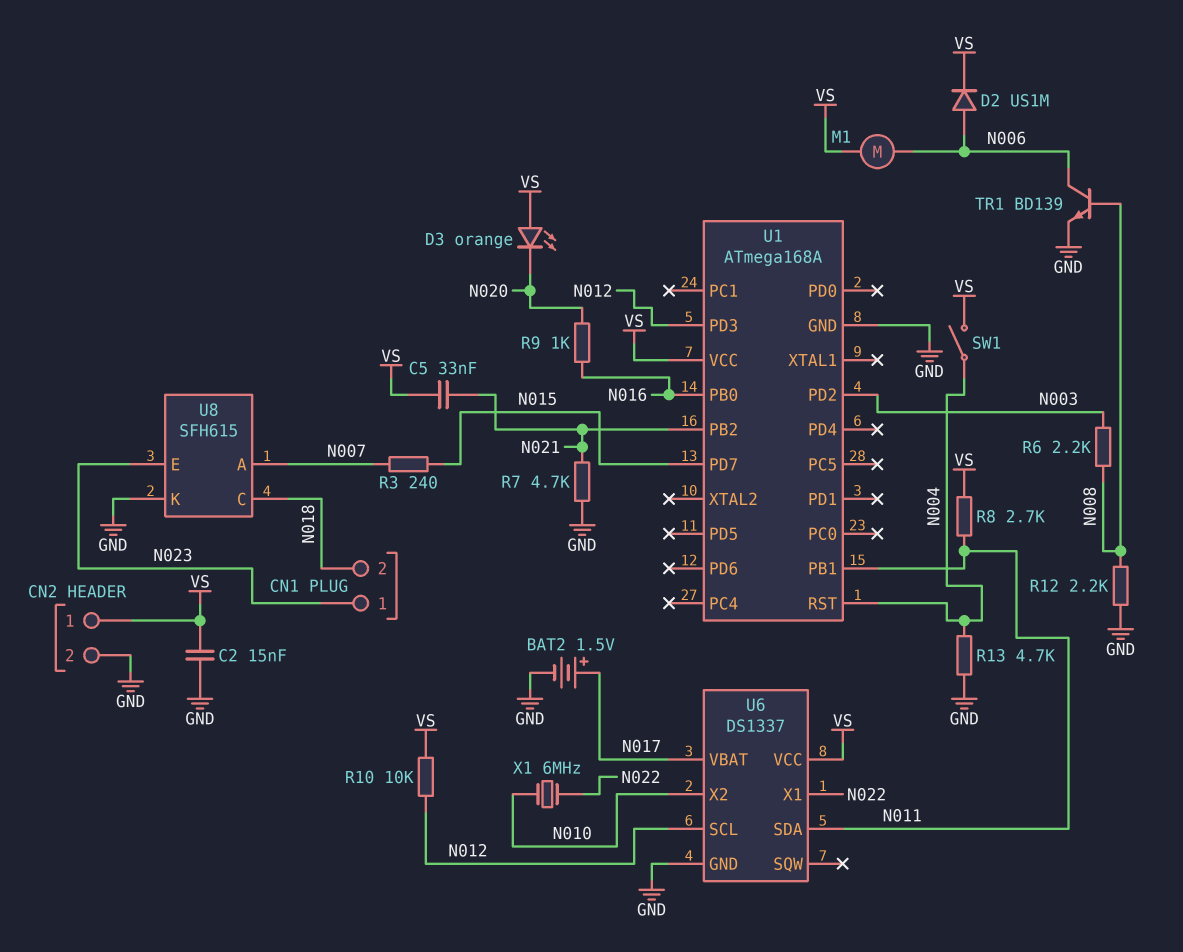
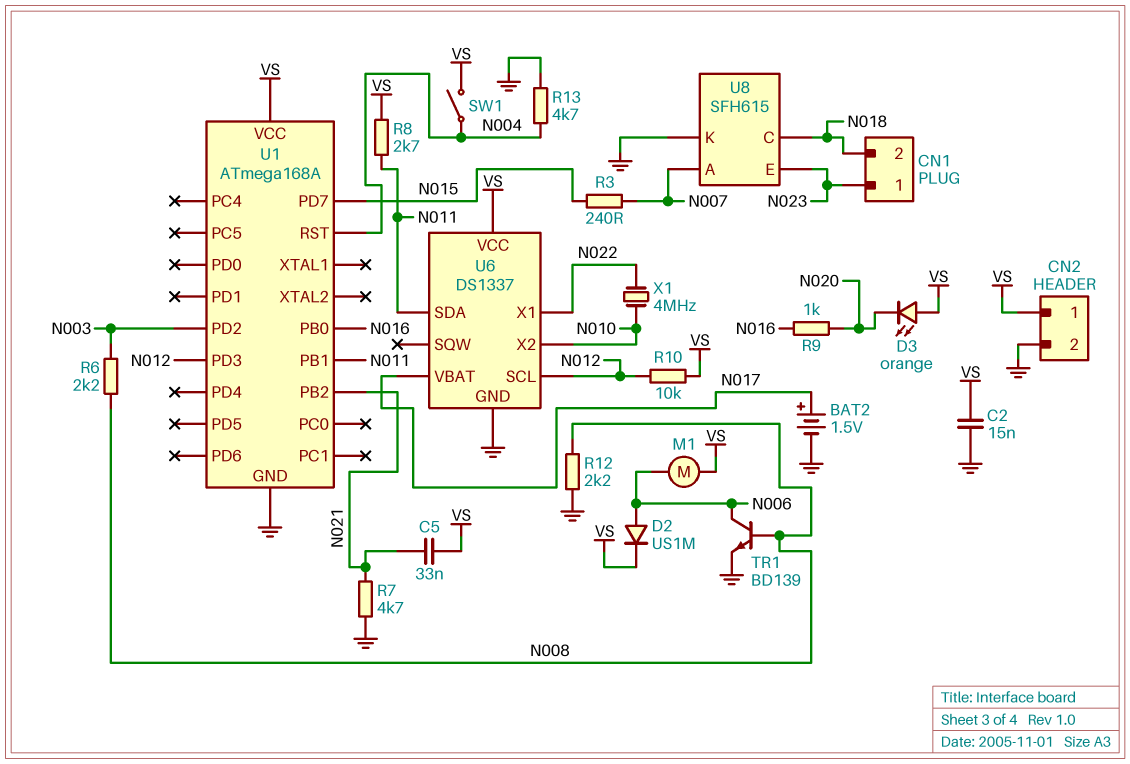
X1: 6MHz (N010, N022) -> 4MHz (N010, N022)

